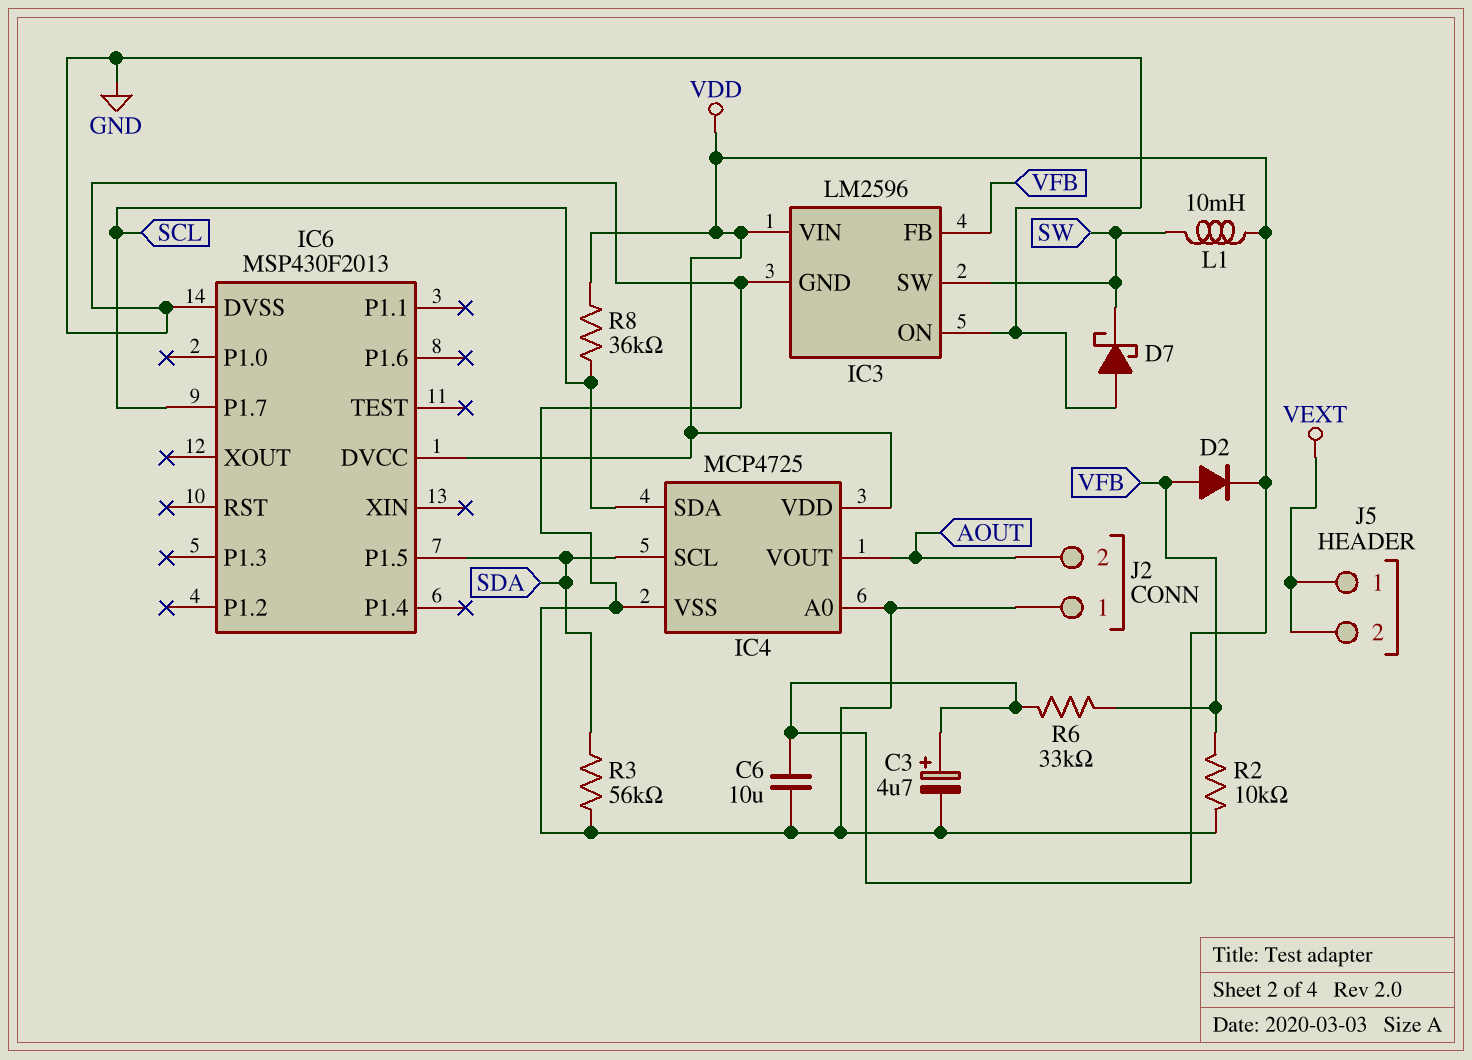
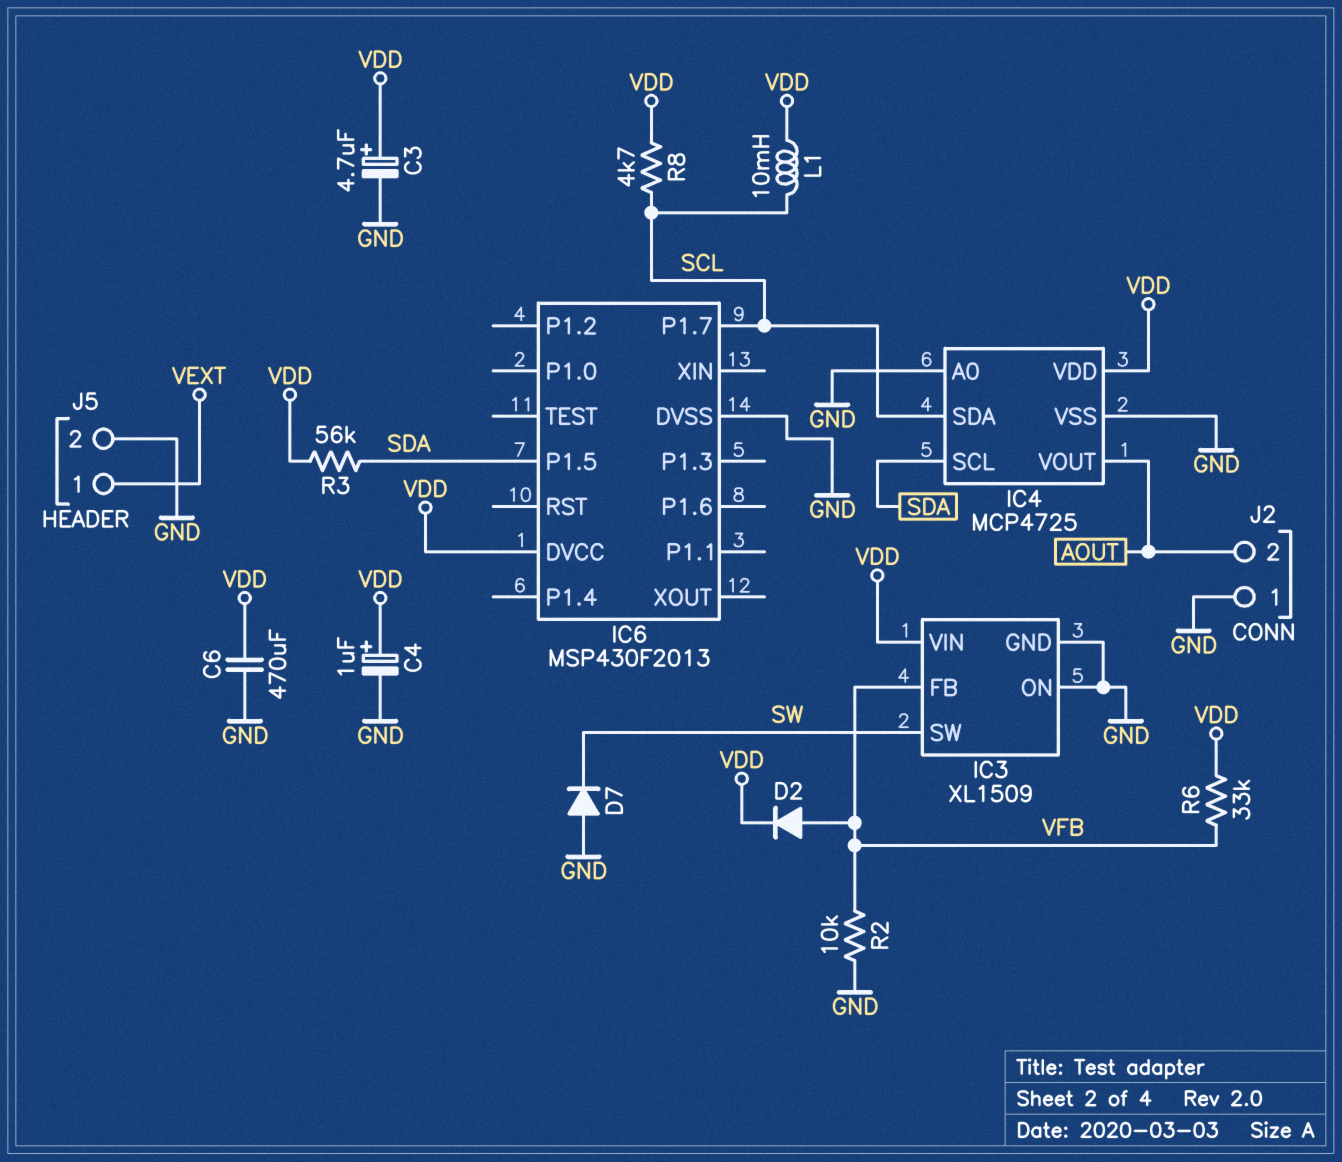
C4: none -> 1uF (plus VDD, minus GND)
C6: 10uF (GND, VDD) -> 470uF (GND, VDD)
D7: schottky (A GND, K SW) -> diode (A GND, K SW)
IC3: LM2596 -> XL1509
J5 pin 2: VEXT -> GND
L1: 10mH (SW, VDD) -> 10mH (SCL, VDD)
R3: 56k (GND, SDA) -> 56k (SDA, VDD)
R8: 36k (SCL, VDD) -> 4.7k (SCL, VDD)

